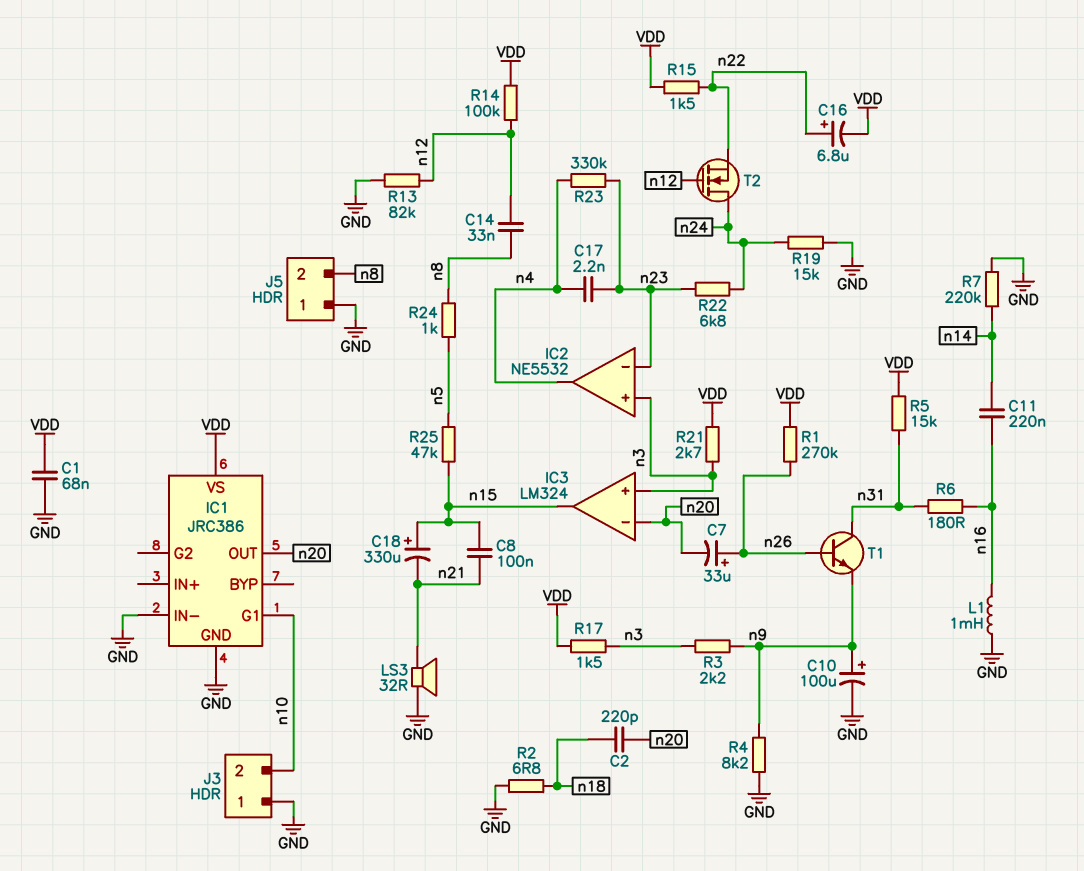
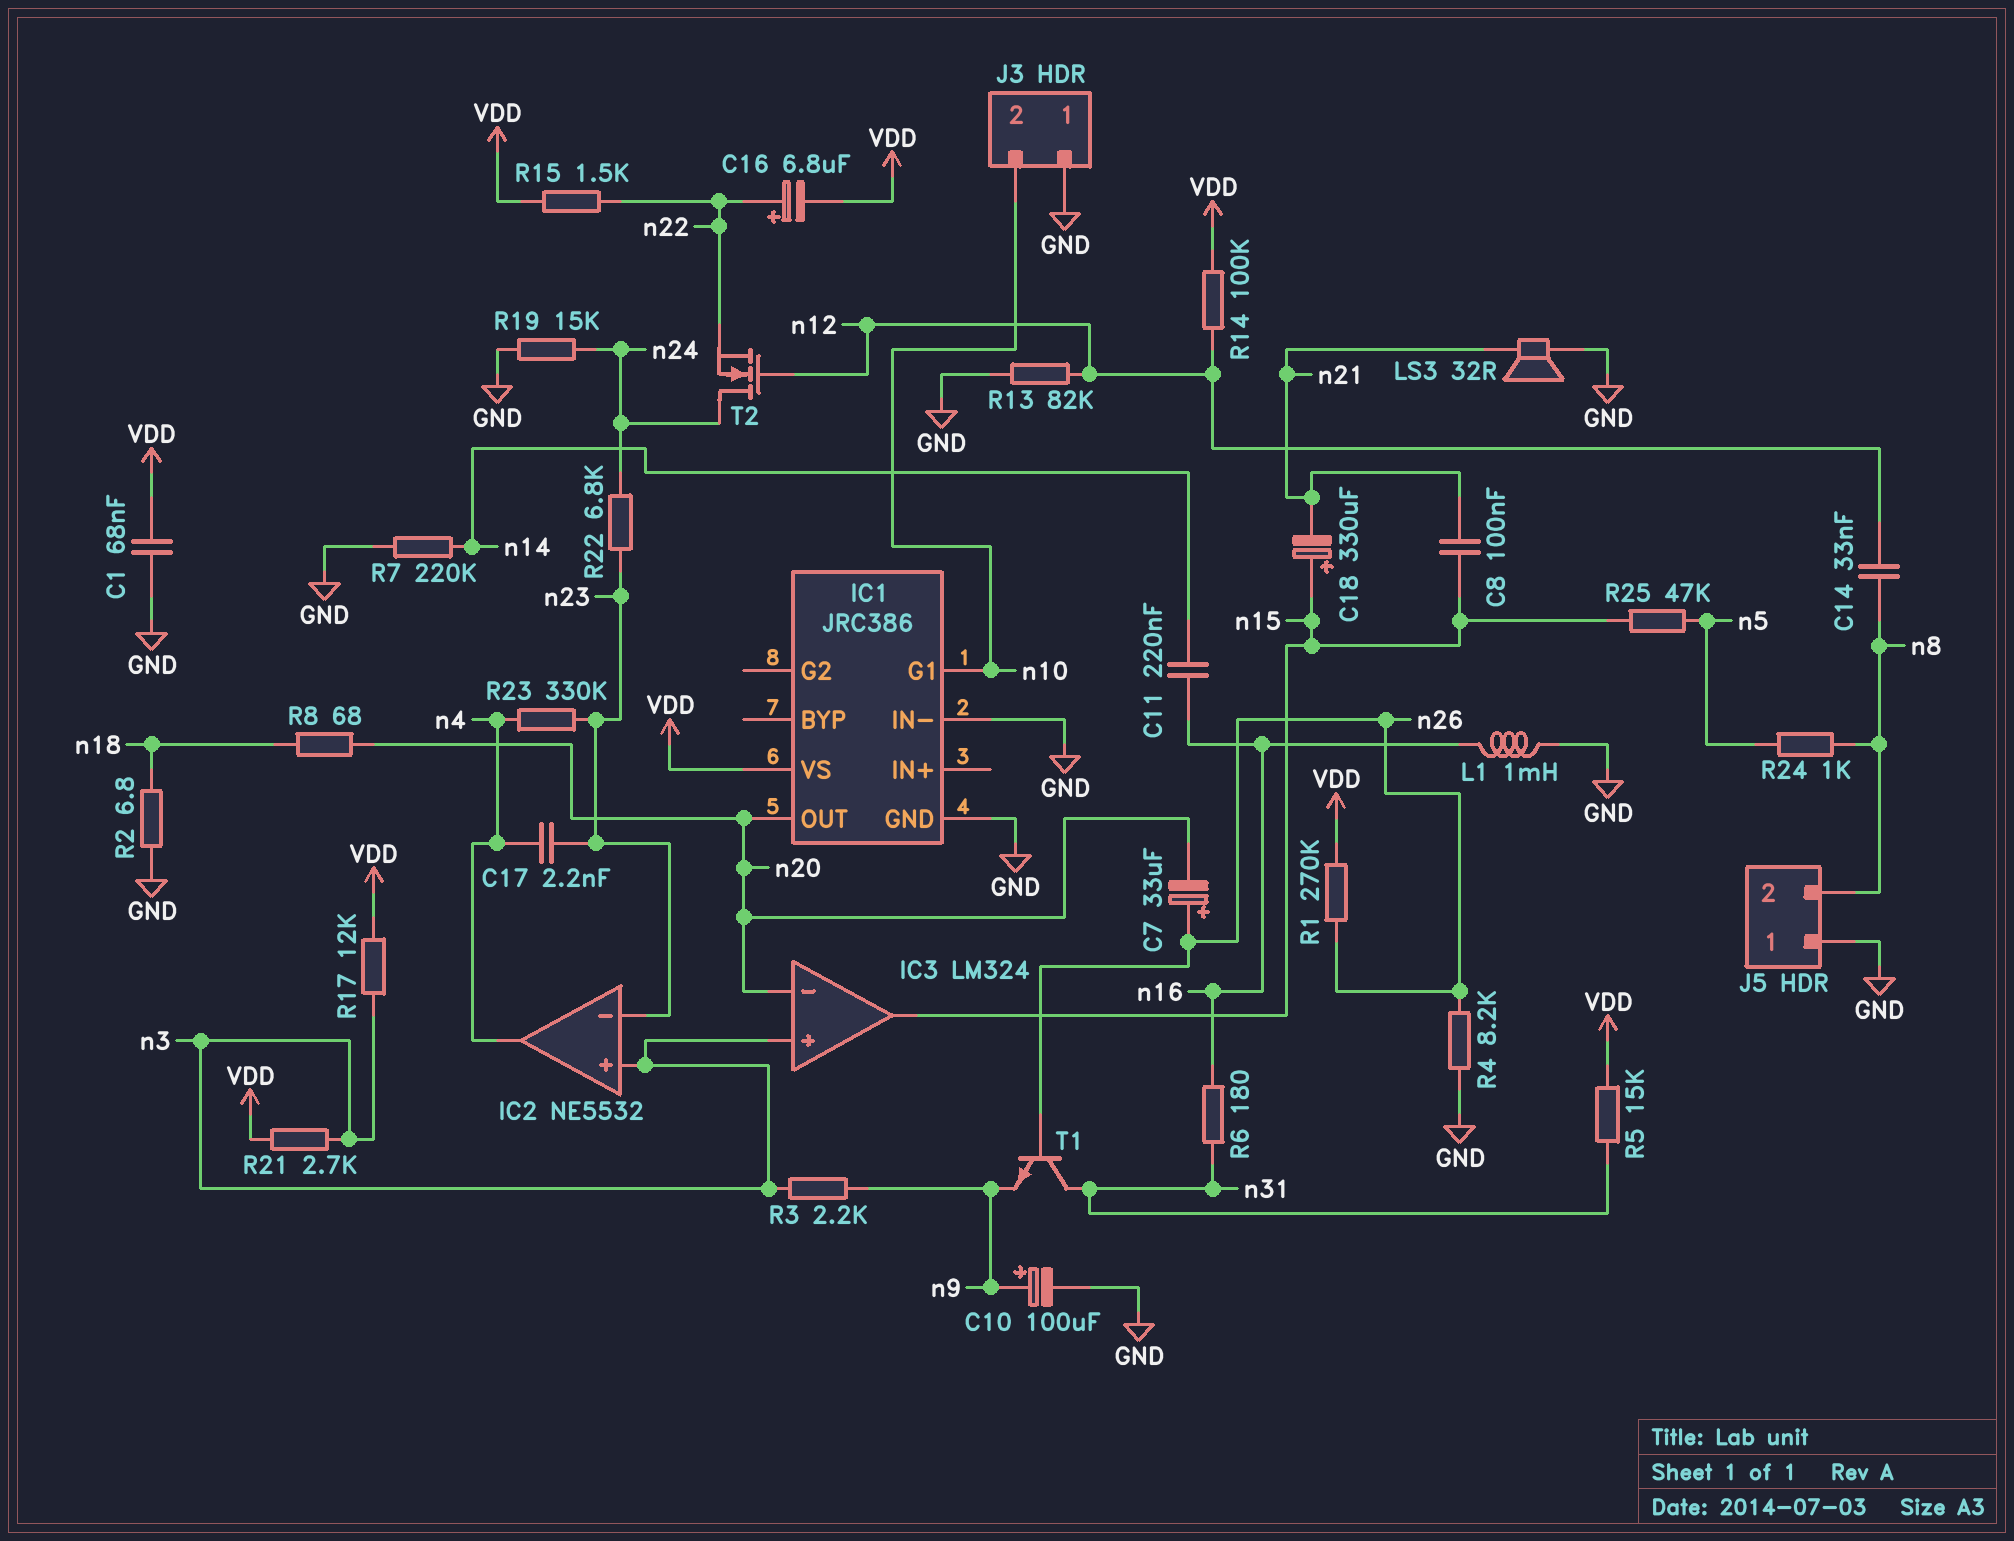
C2: 220pF (n18, n20) -> none
R4: 8.2k (GND, n9) -> 8.2k (GND, n26)
R8: none -> 68 (n18, n20)
R17: 1.5k (VDD, n3) -> 12k (VDD, n3)

